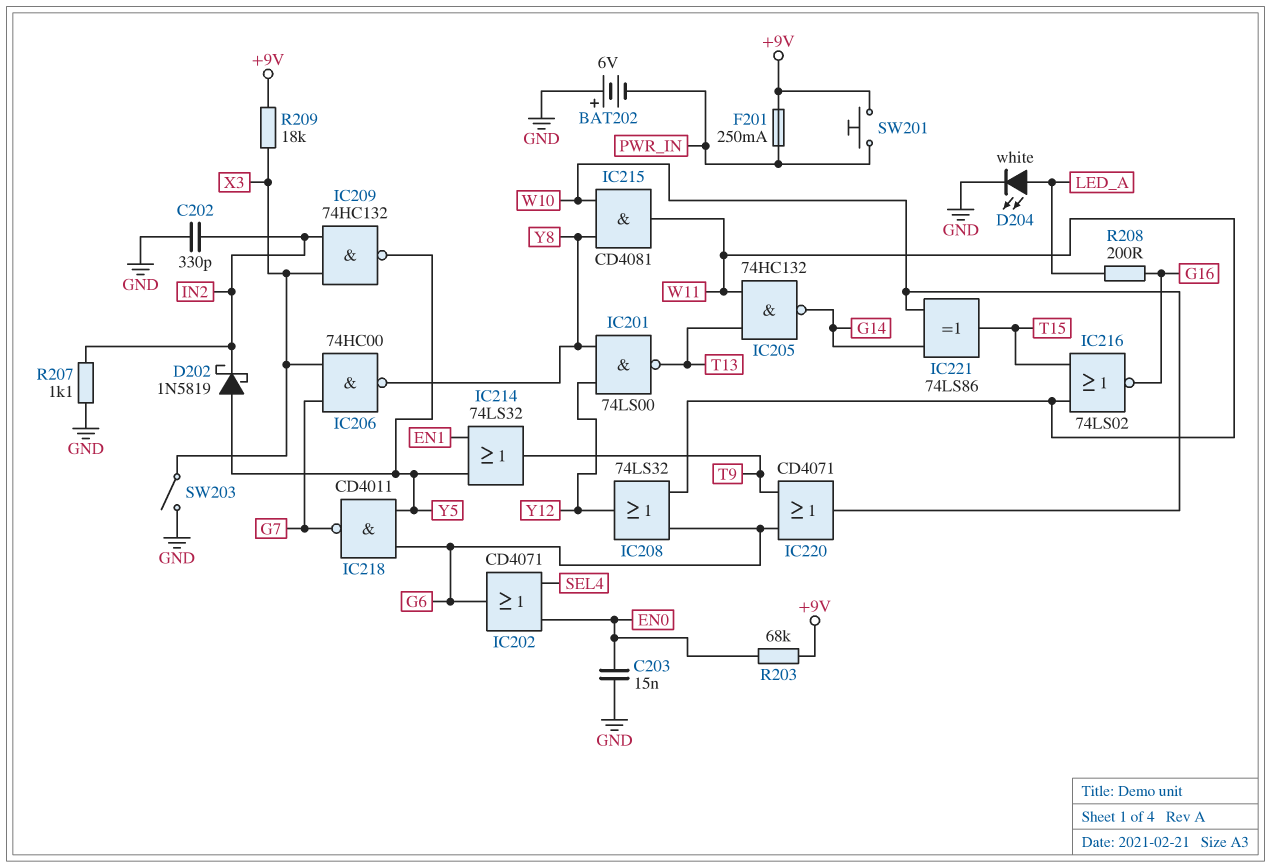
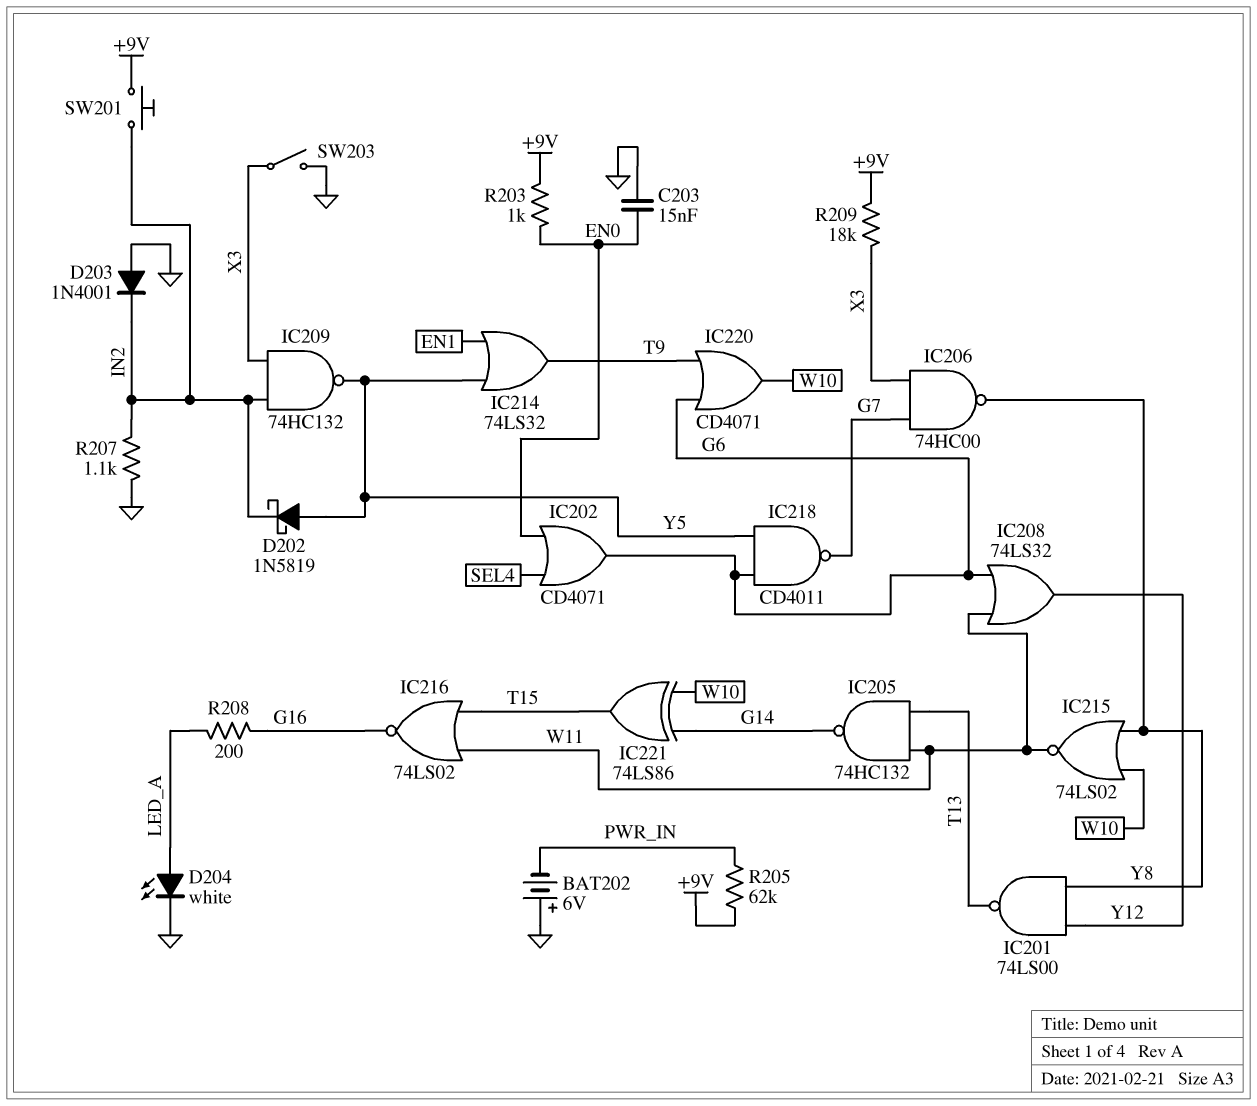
C202: 330pF (GND, IN2) -> none
D203: none -> diode 1N4001 (A GND, K IN2)
F201: 250mA (+9V, PWR_IN) -> none
IC215: AND CD4081 (in W10, in Y8, out W11) -> NOR 74LS02 (in W10, in Y8, out W11)
R203: 68k (+9V, EN0) -> 1k (+9V, EN0)
R205: none -> 62k (+9V, PWR_IN)
SW201: button (+9V, PWR_IN) -> button (+9V, IN2)

